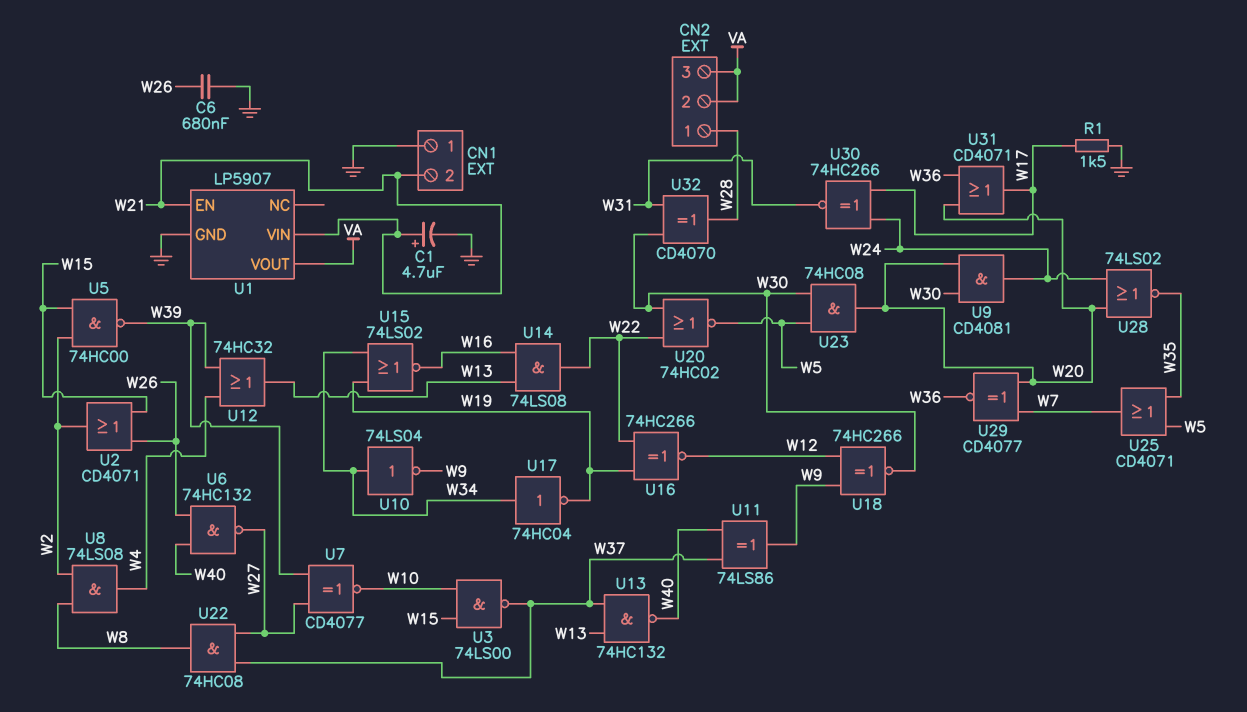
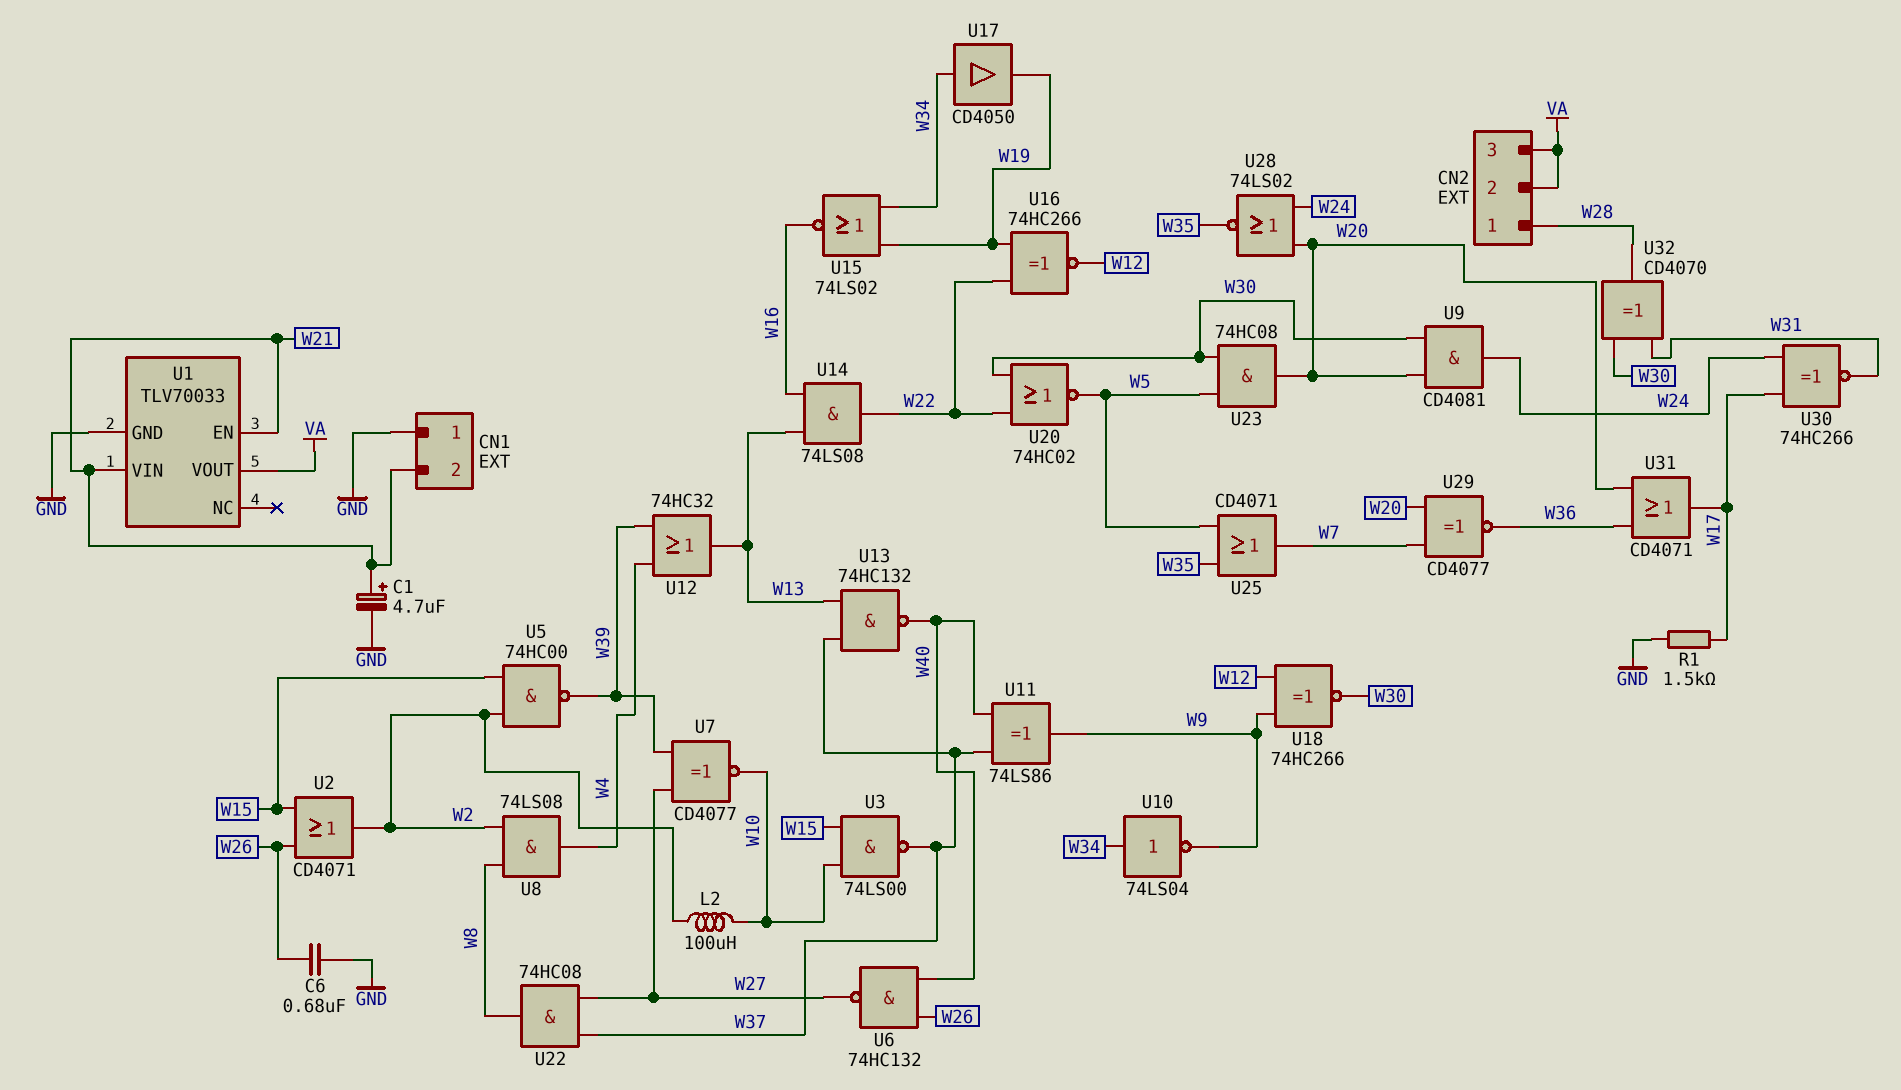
L2: none -> 100uH (W2, W10)
U1: LP5907 -> TLV70033
U17: NOT 74HC04 (in W34, out W19) -> buffer CD4050 (in W34, out W19)

